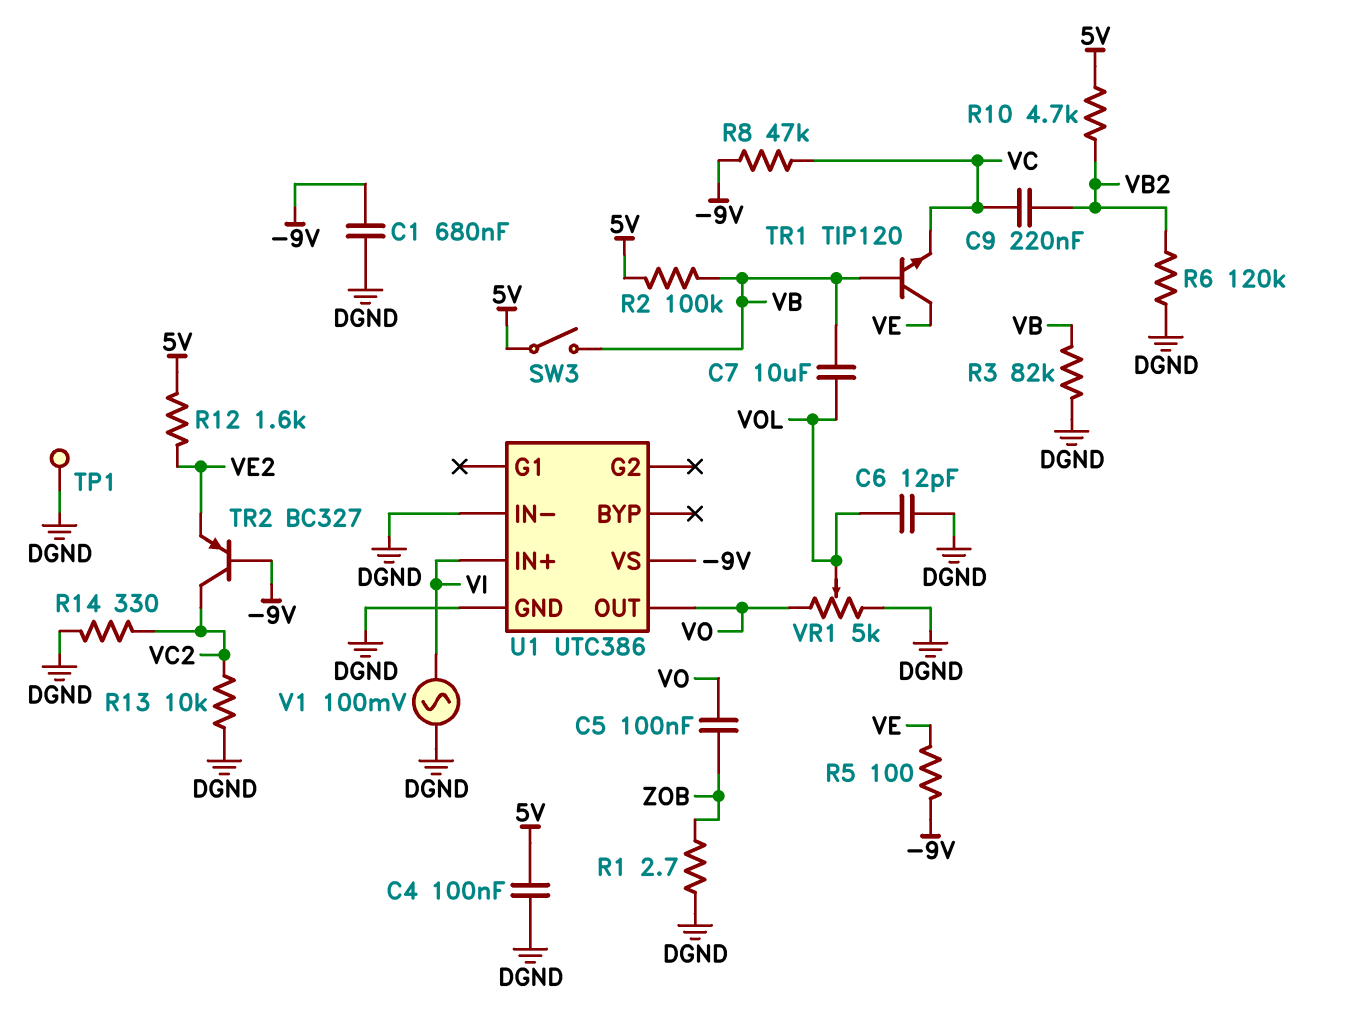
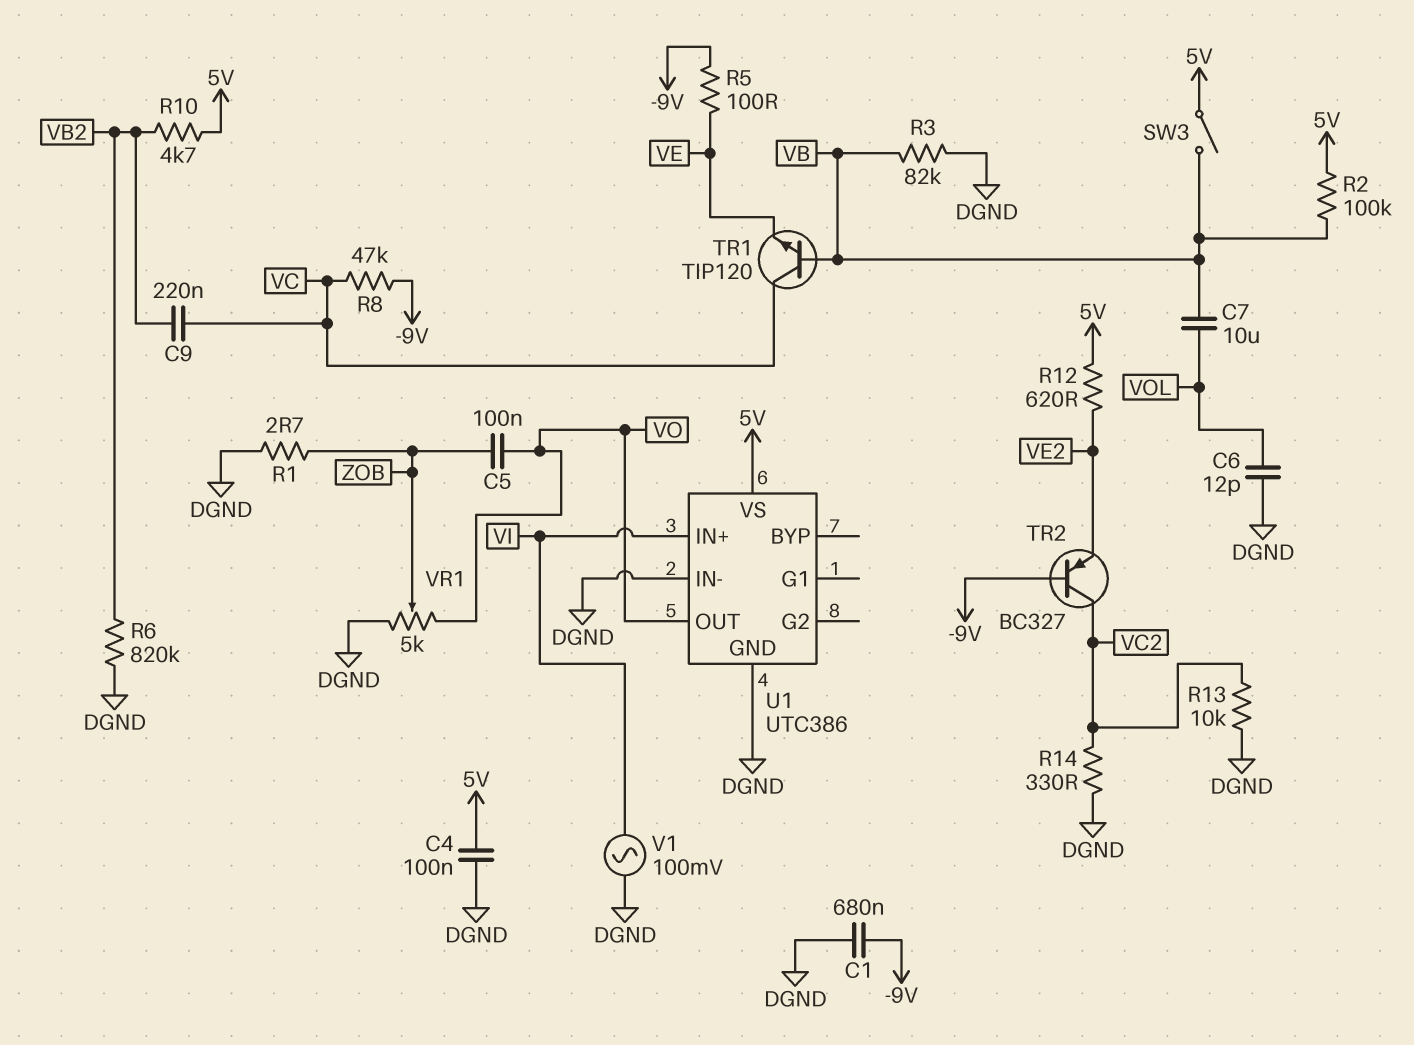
R6: 120k (DGND, VB2) -> 820k (DGND, VB2)
R12: 1.6k (5V, VE2) -> 620 (5V, VE2)
TP1: test point (DGND) -> none
TR1: NPN TIP120 (B VB, C VE, E VC) -> NPN TIP120 (B VB, C VC, E VE)
U1 pin VS: -9V -> 5V
VR1: 5k (DGND, VO, wiper VOL) -> 5k (DGND, VO, wiper ZOB)

